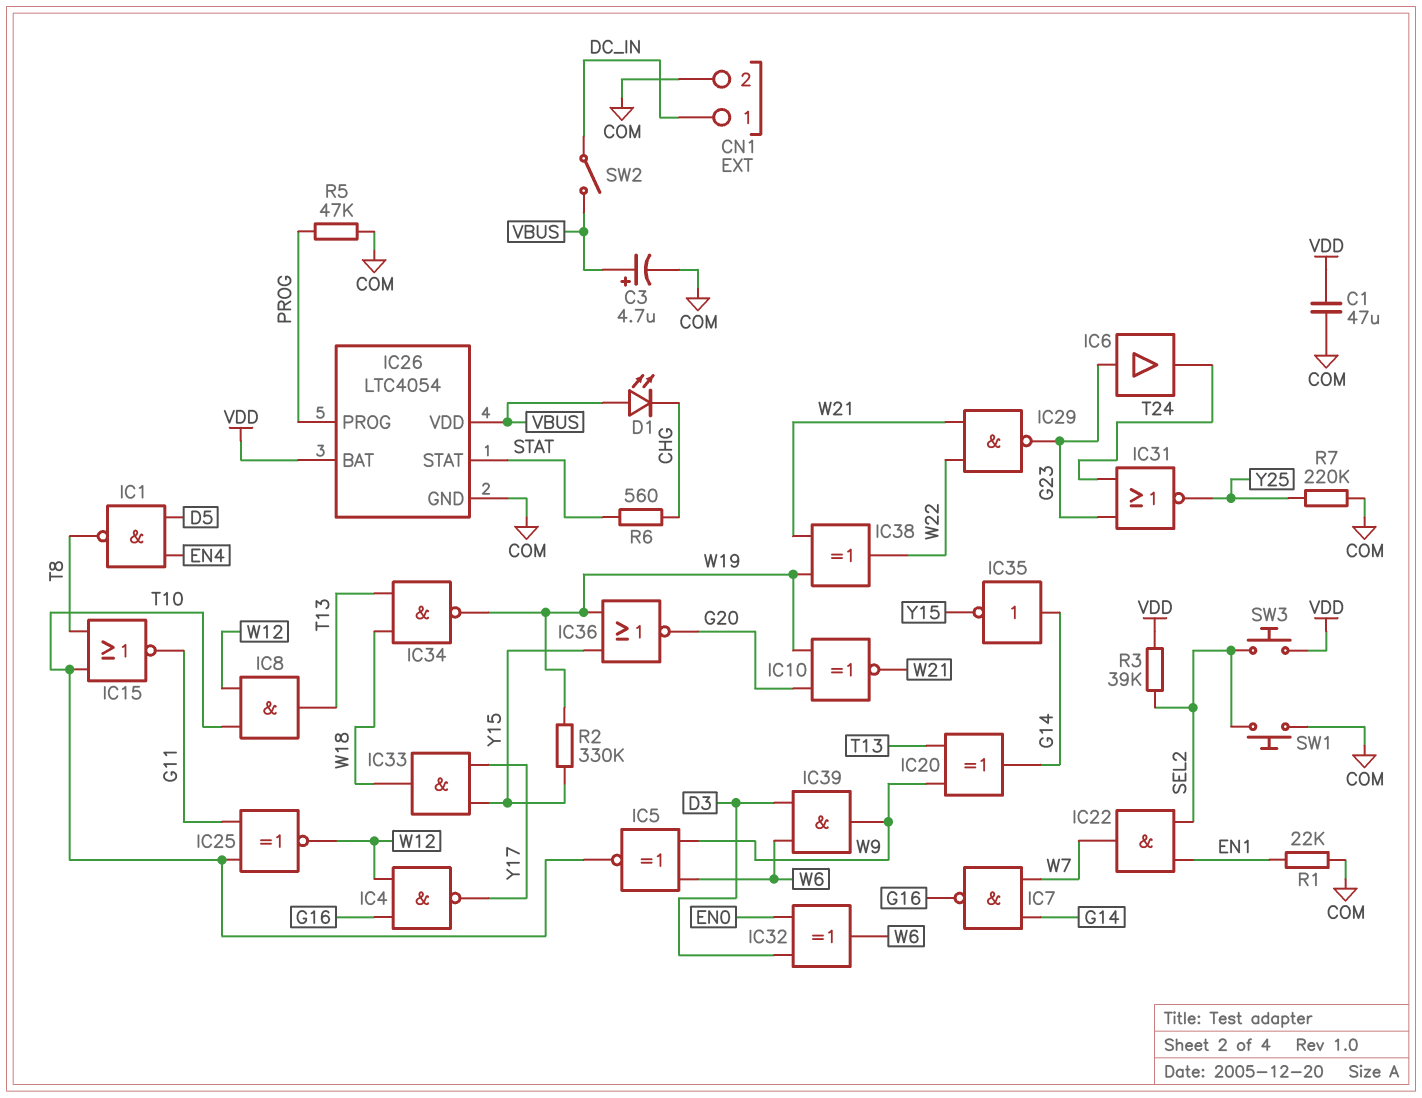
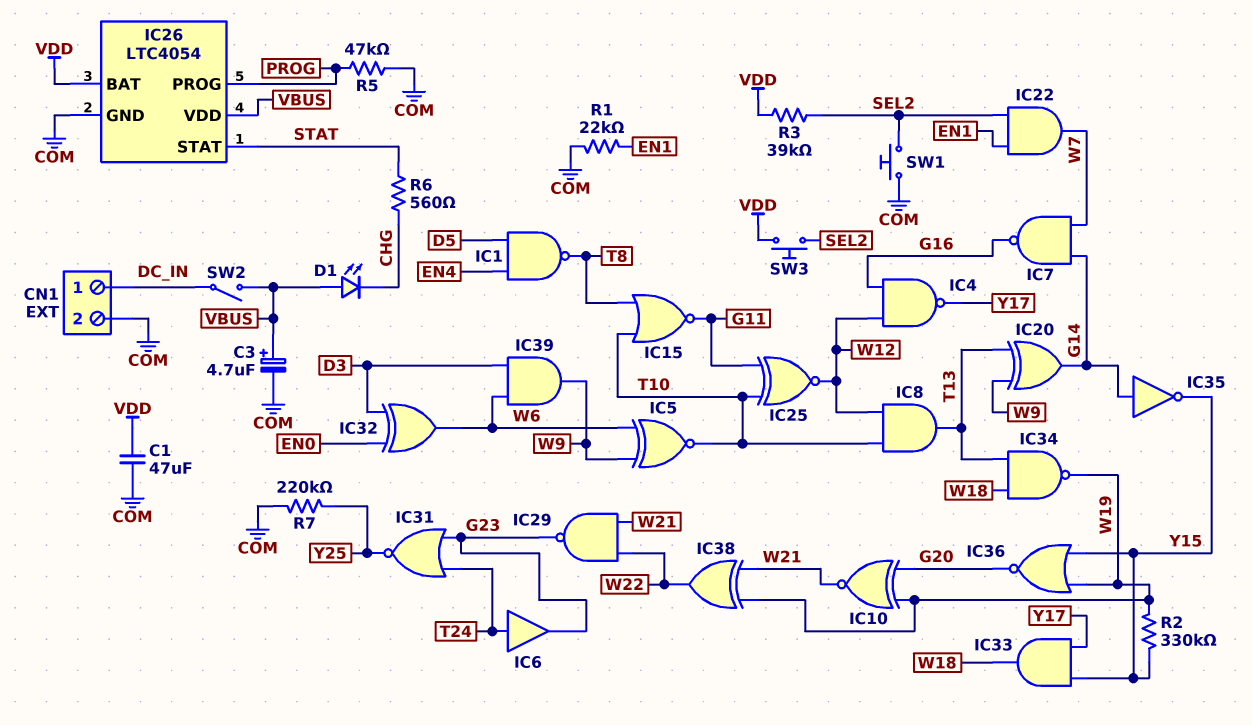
IC6: buffer (in G23, out T24) -> buffer (in T24, out G23)

